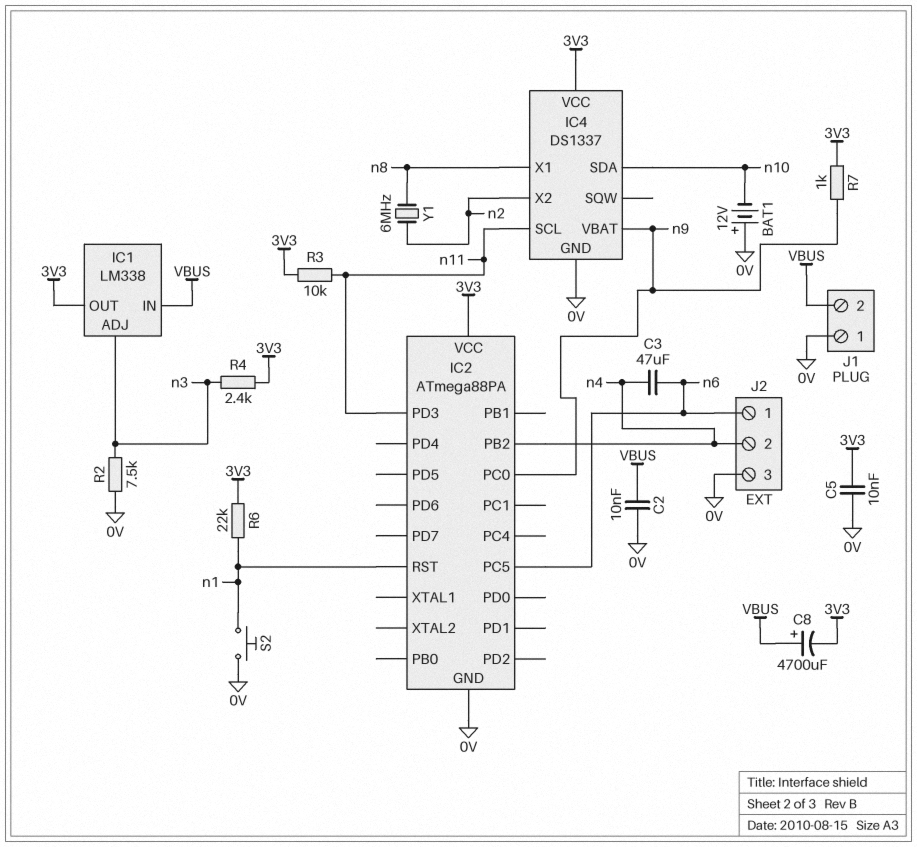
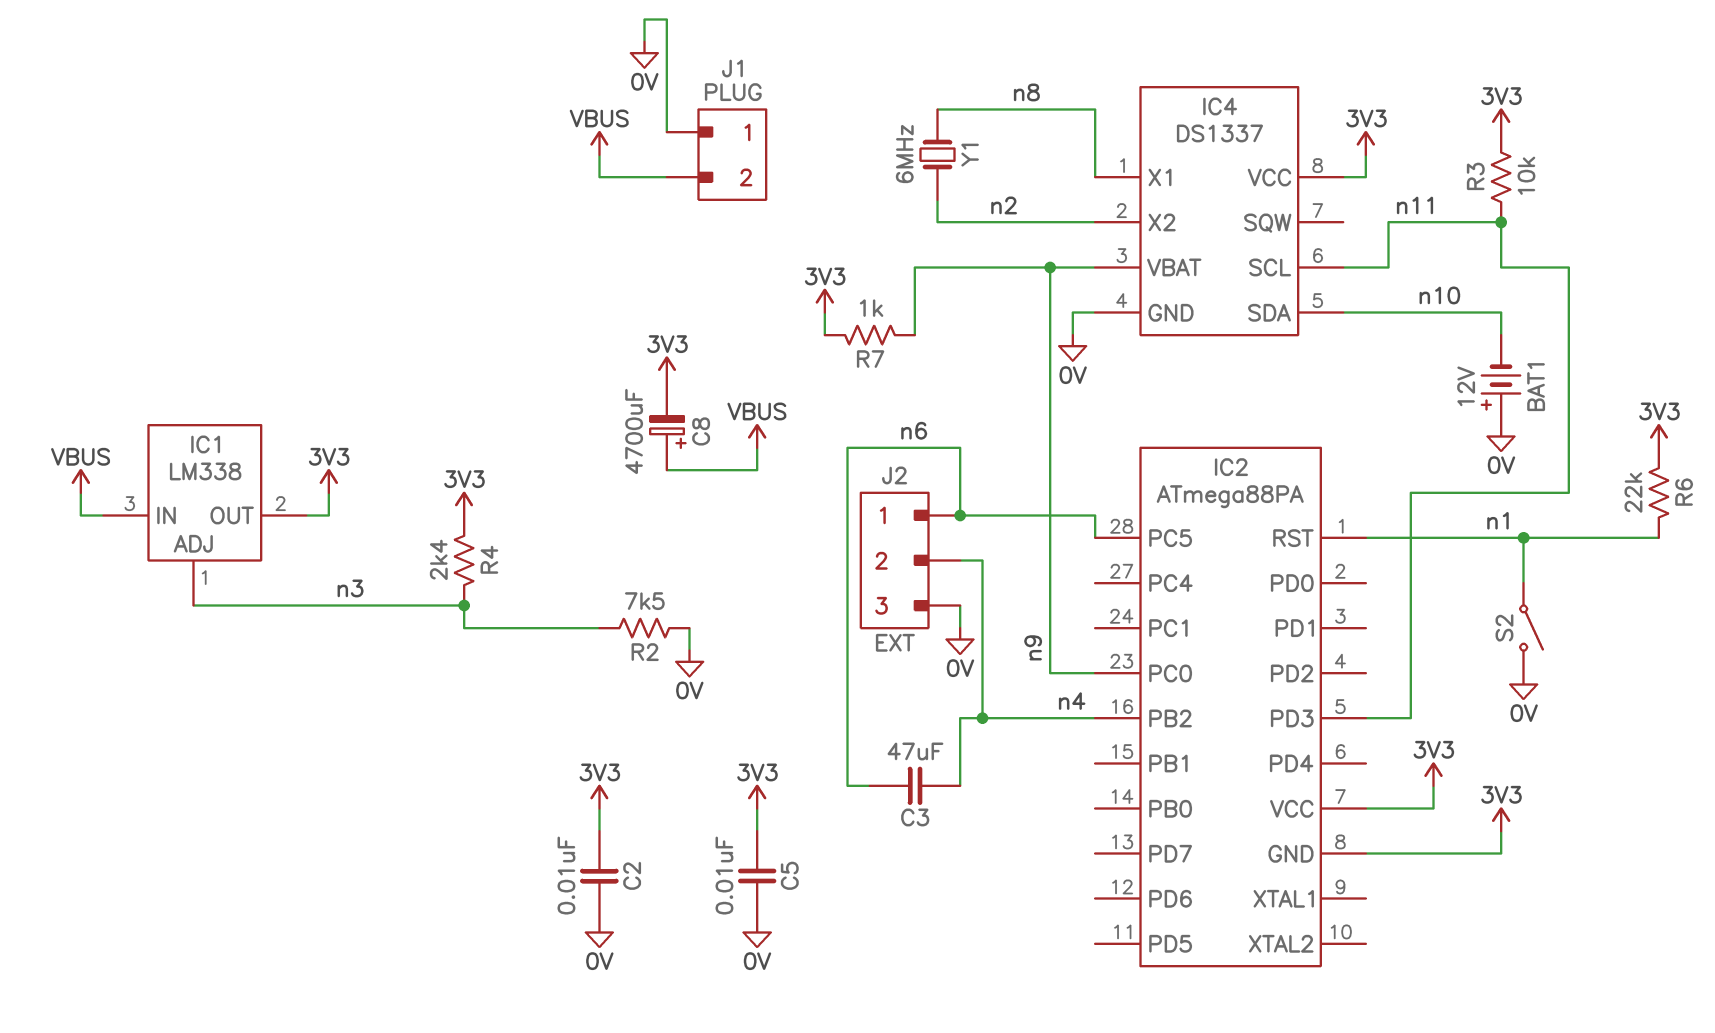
C2: 10nF (0V, VBUS) -> 10nF (0V, 3V3)
IC2 pin GND: 0V -> 3V3
S2: button (0V, n1) -> switch (0V, n1)

